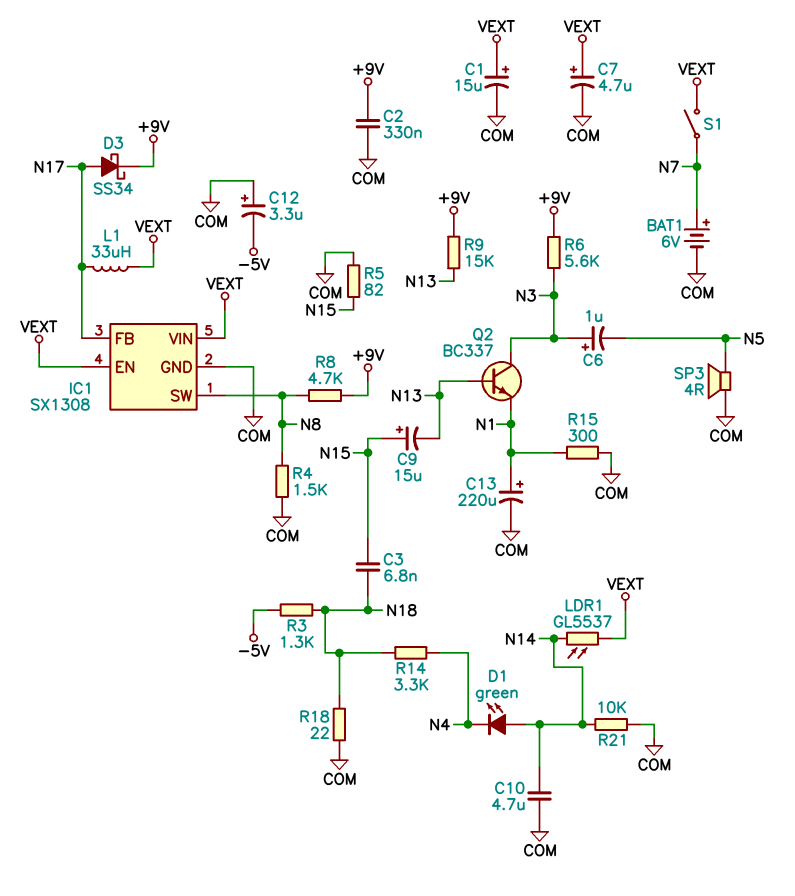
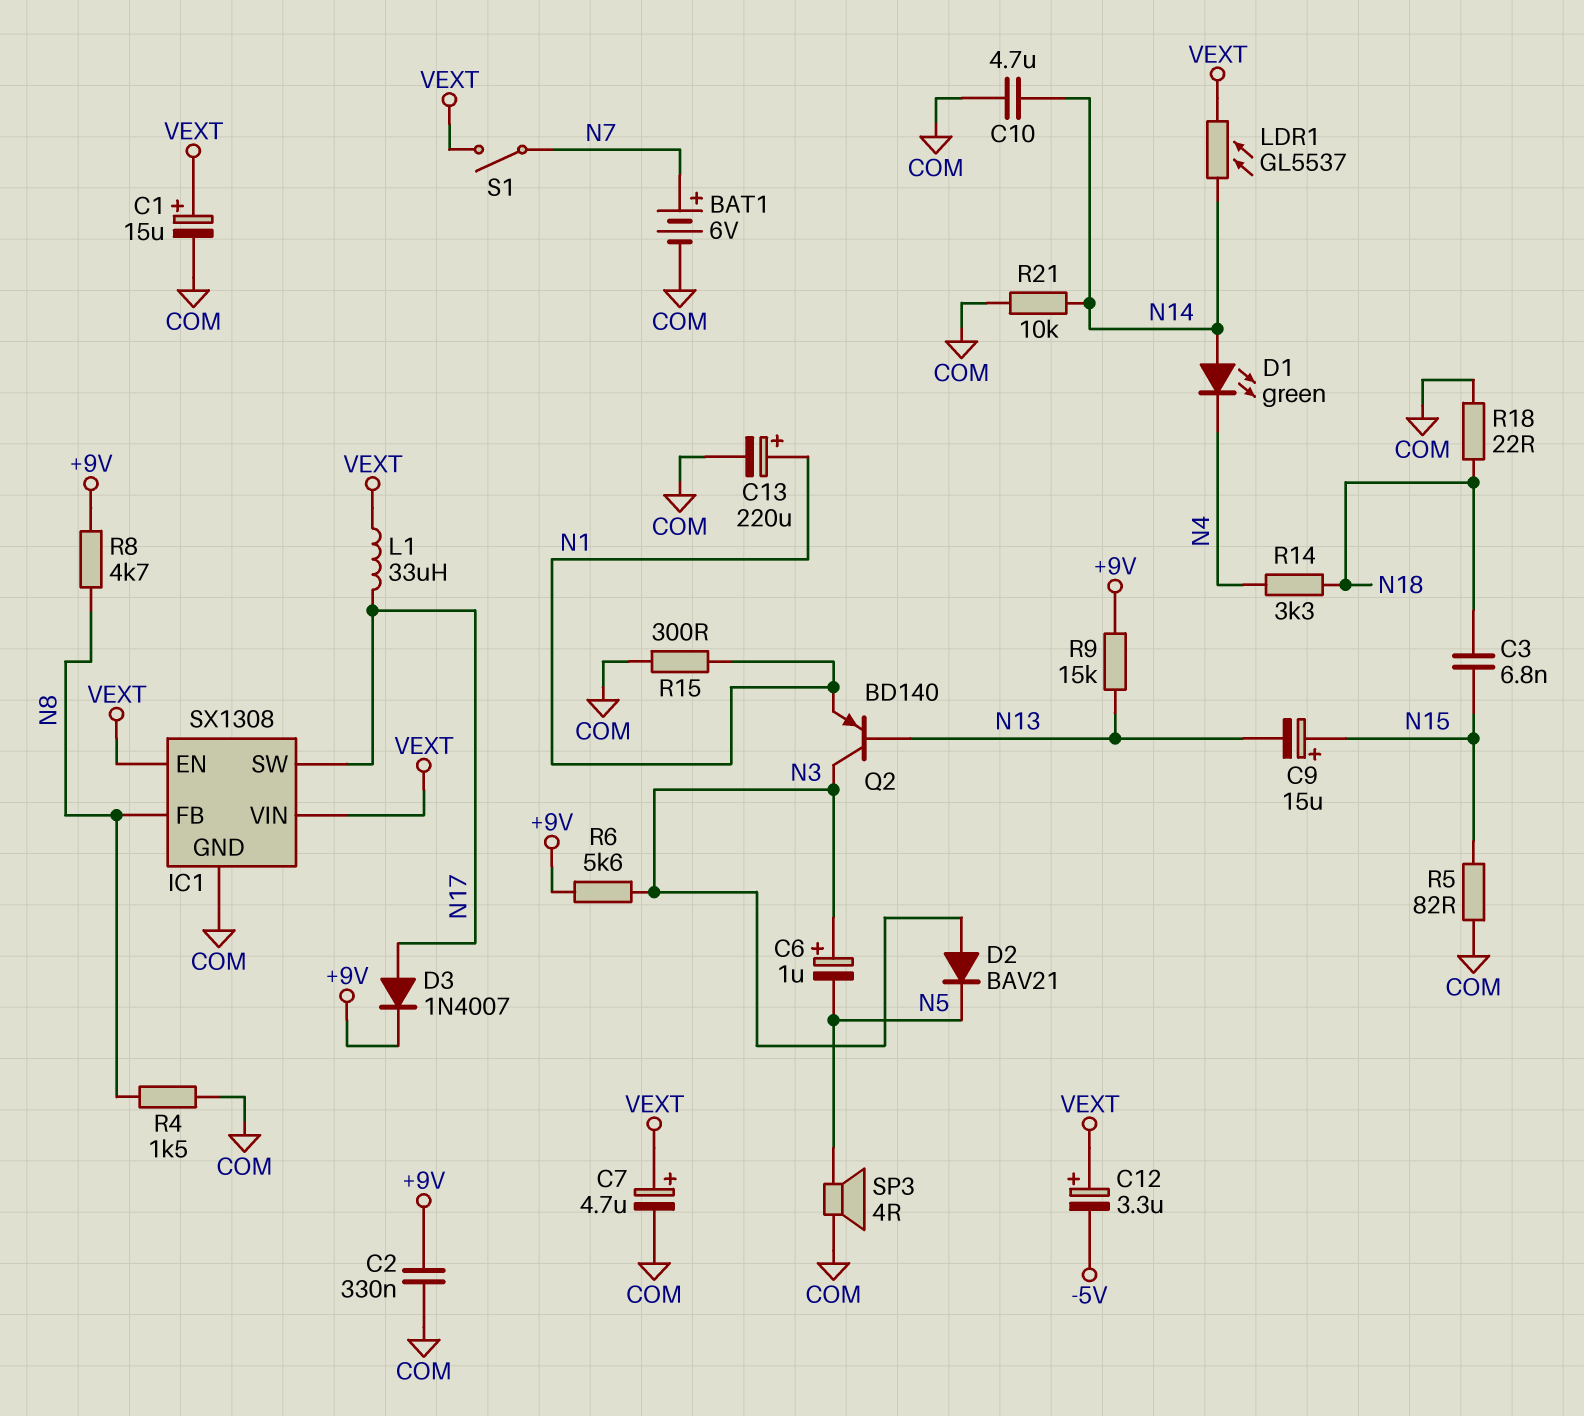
C12: 3.3uF (plus COM, minus -5V) -> 3.3uF (plus VEXT, minus -5V)
D2: none -> diode BAV21 (A N3, K N5)
D3: schottky SS34 (A N17, K +9V) -> diode 1N4007 (A N17, K +9V)
IC1 pin FB: N17 -> N8
IC1 pin SW: N8 -> N17
Q2: NPN BC337 (B N13, C N3, E N1) -> PNP BD140 (B N13, C N3, E N1)
R3: 1.3k (-5V, N18) -> none

